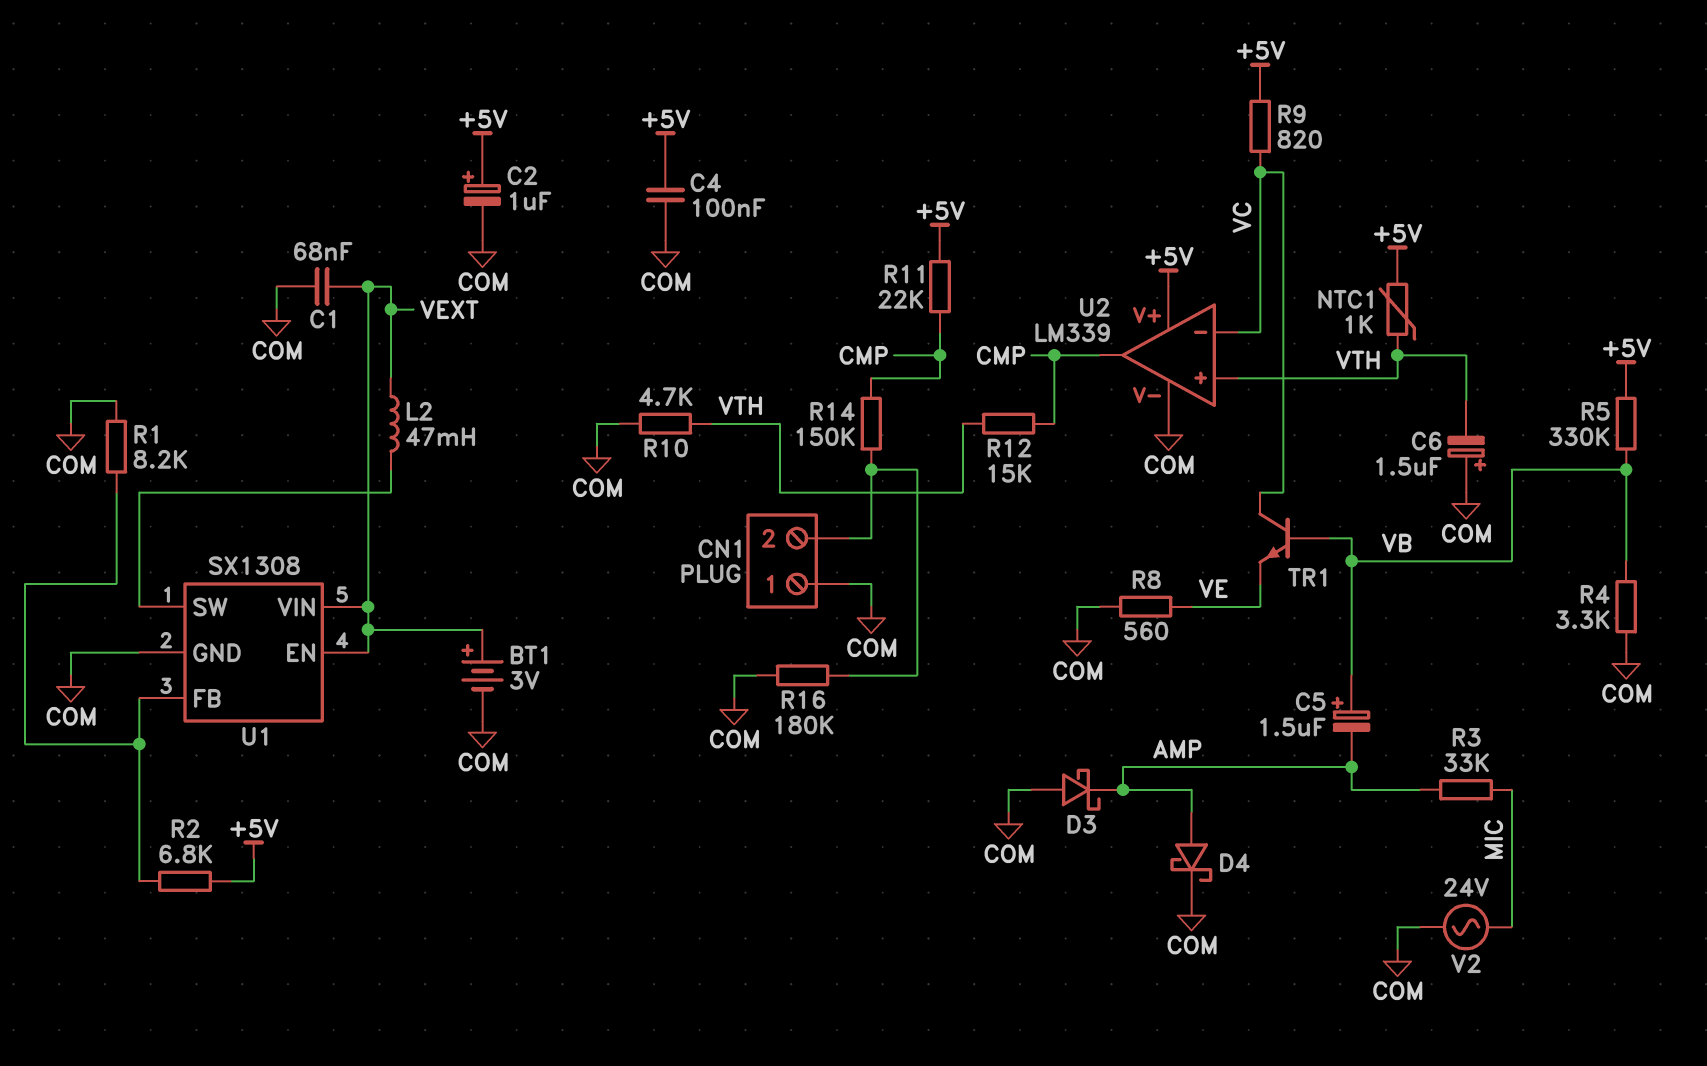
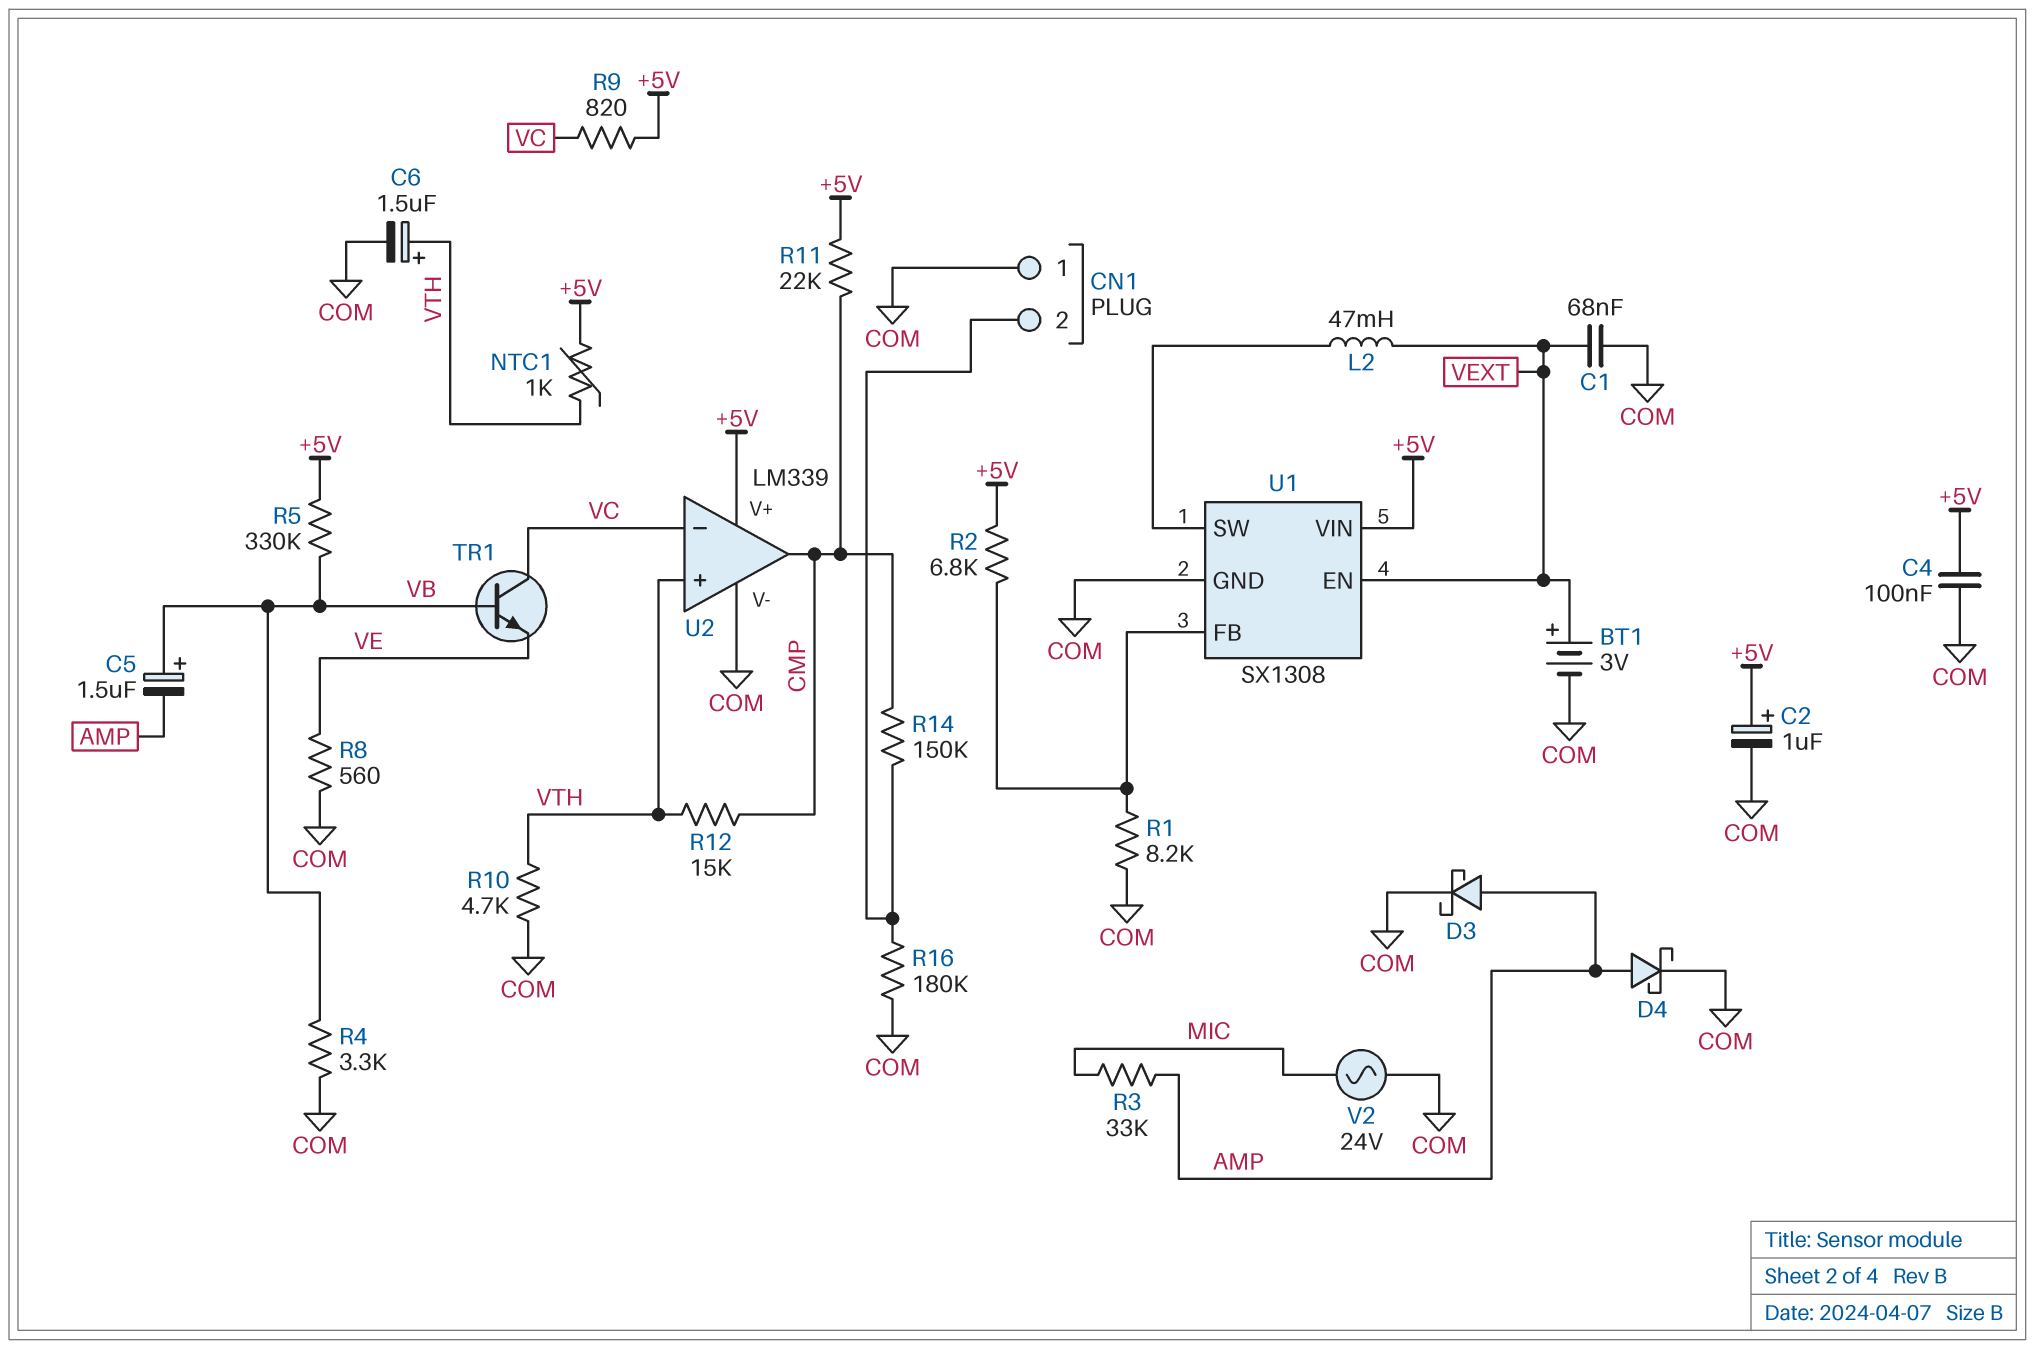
C6: 1.5uF (plus COM, minus VTH) -> 1.5uF (plus VTH, minus COM)
D3: schottky (A COM, K AMP) -> schottky (A AMP, K COM)
U1 pin VIN: VEXT -> +5V

